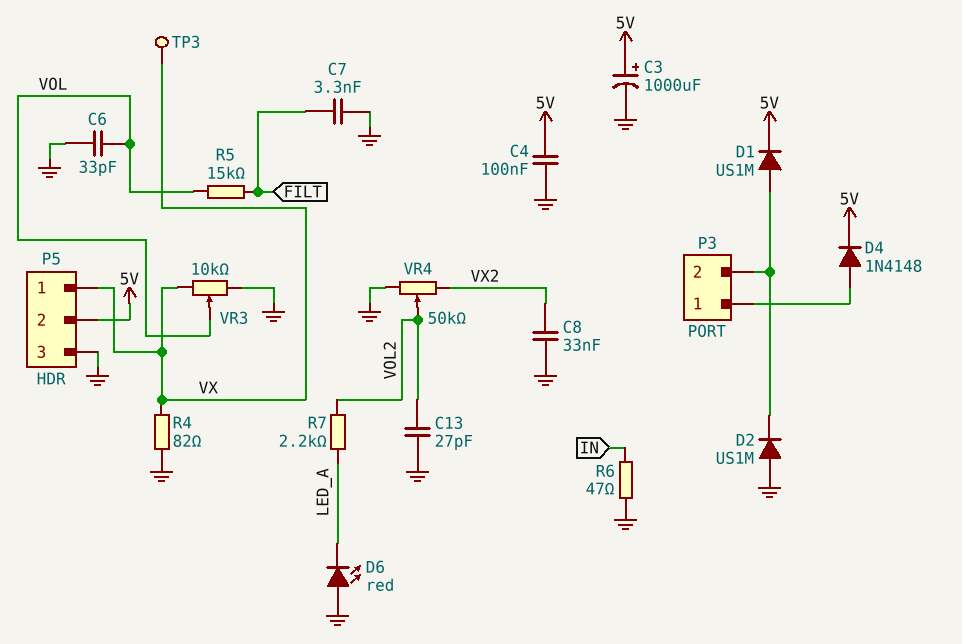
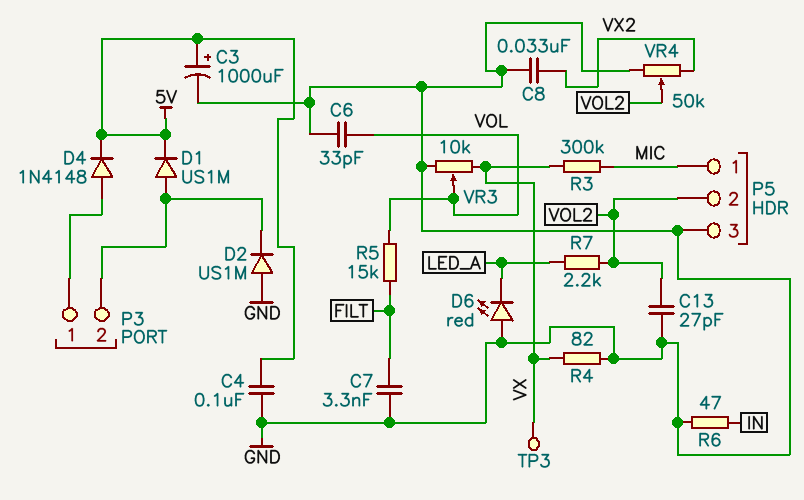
P5 pin 1: VX -> MIC
P5 pin 2: 5V -> VOL2
R3: none -> 300k (MIC, VX)

